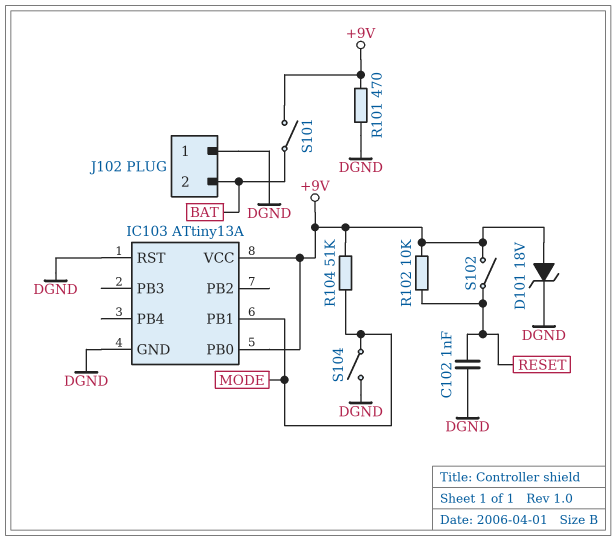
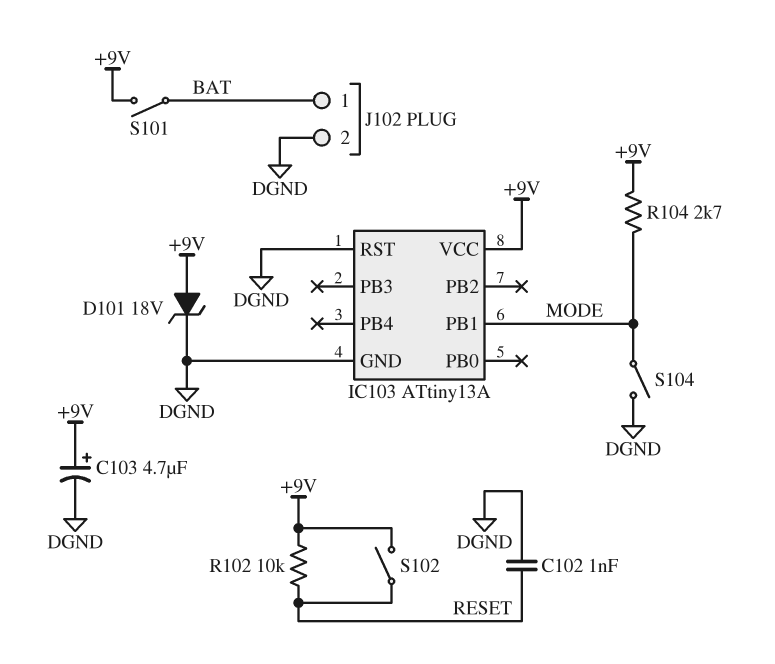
C103: none -> 4.7uF (plus +9V, minus DGND)
IC103 pin PB0: +9V -> none
J102 pin 1: DGND -> BAT
J102 pin 2: BAT -> DGND
R101: 470 (+9V, DGND) -> none
R104: 51k (+9V, MODE) -> 2.7k (+9V, MODE)

